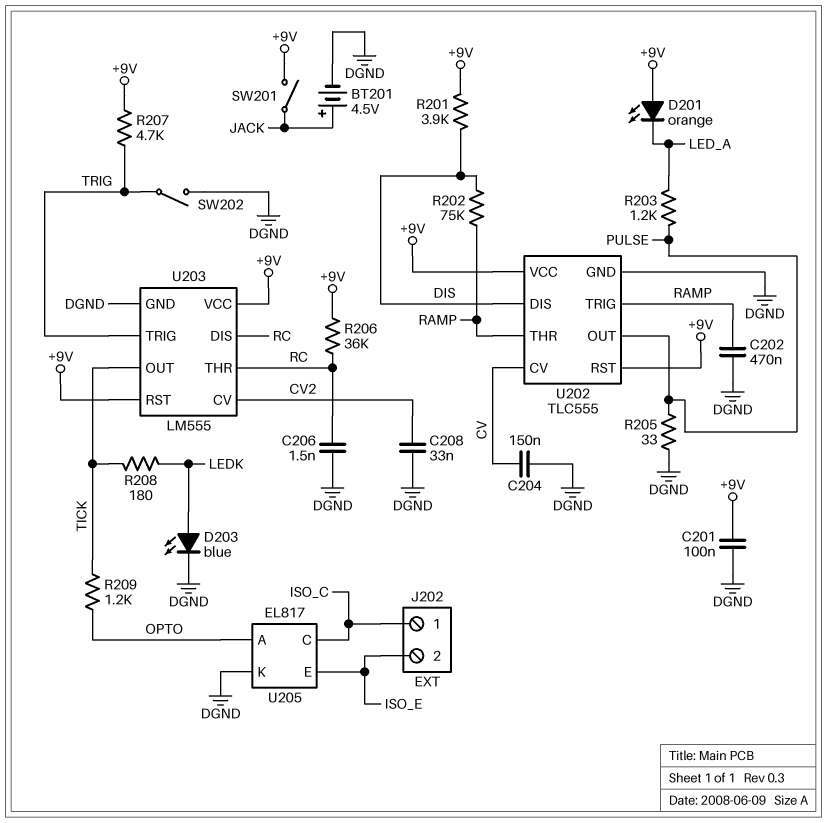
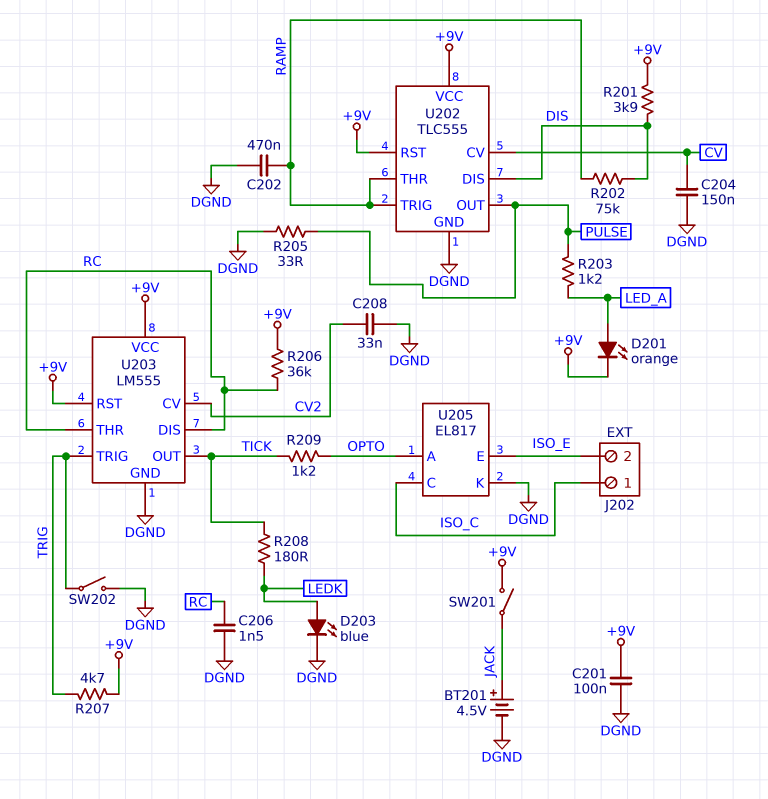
D201: LED orange (A +9V, K LED_A) -> LED orange (A LED_A, K +9V)

